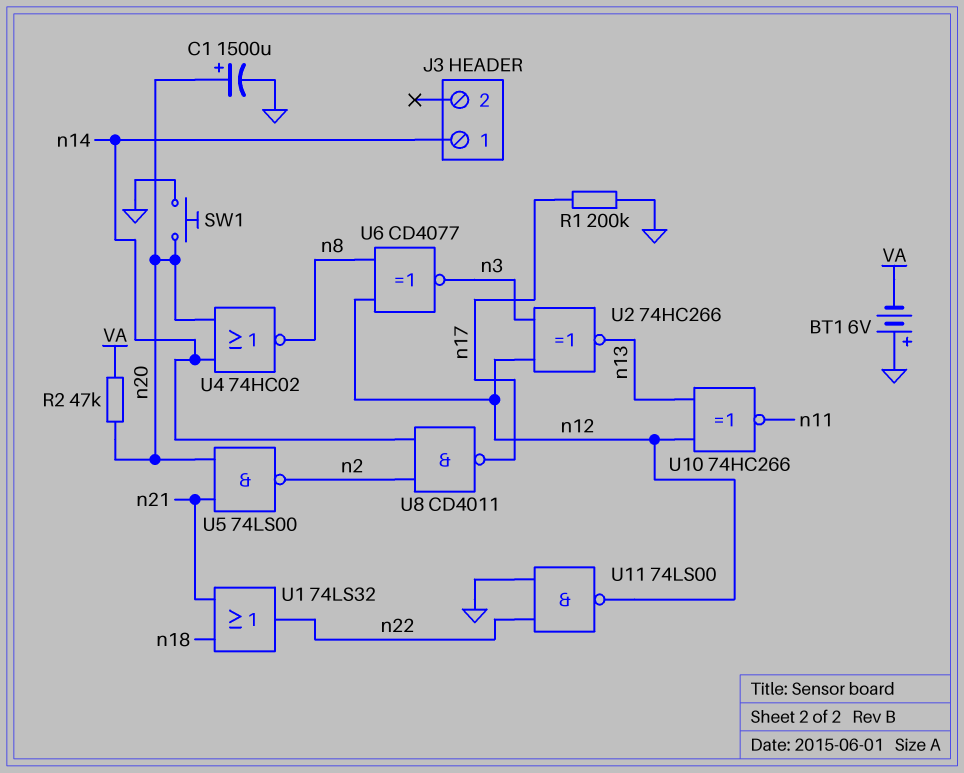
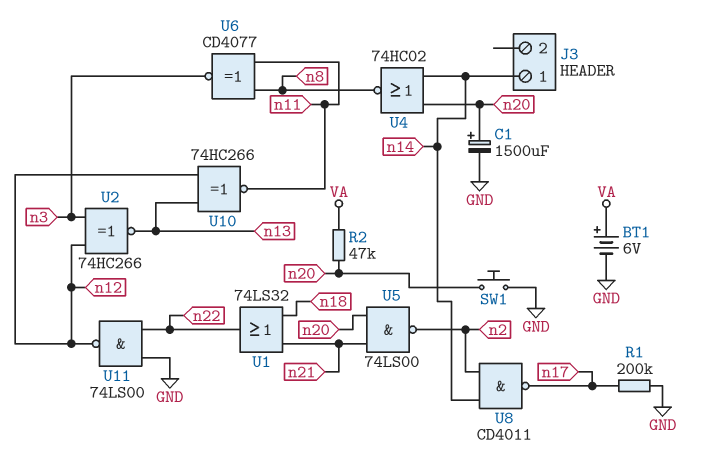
BT1: 6V (plus GND, minus VA) -> 6V (plus VA, minus GND)
U6: XNOR CD4077 (in n8, in n12, out n3) -> XNOR CD4077 (in n8, in n11, out n3)

